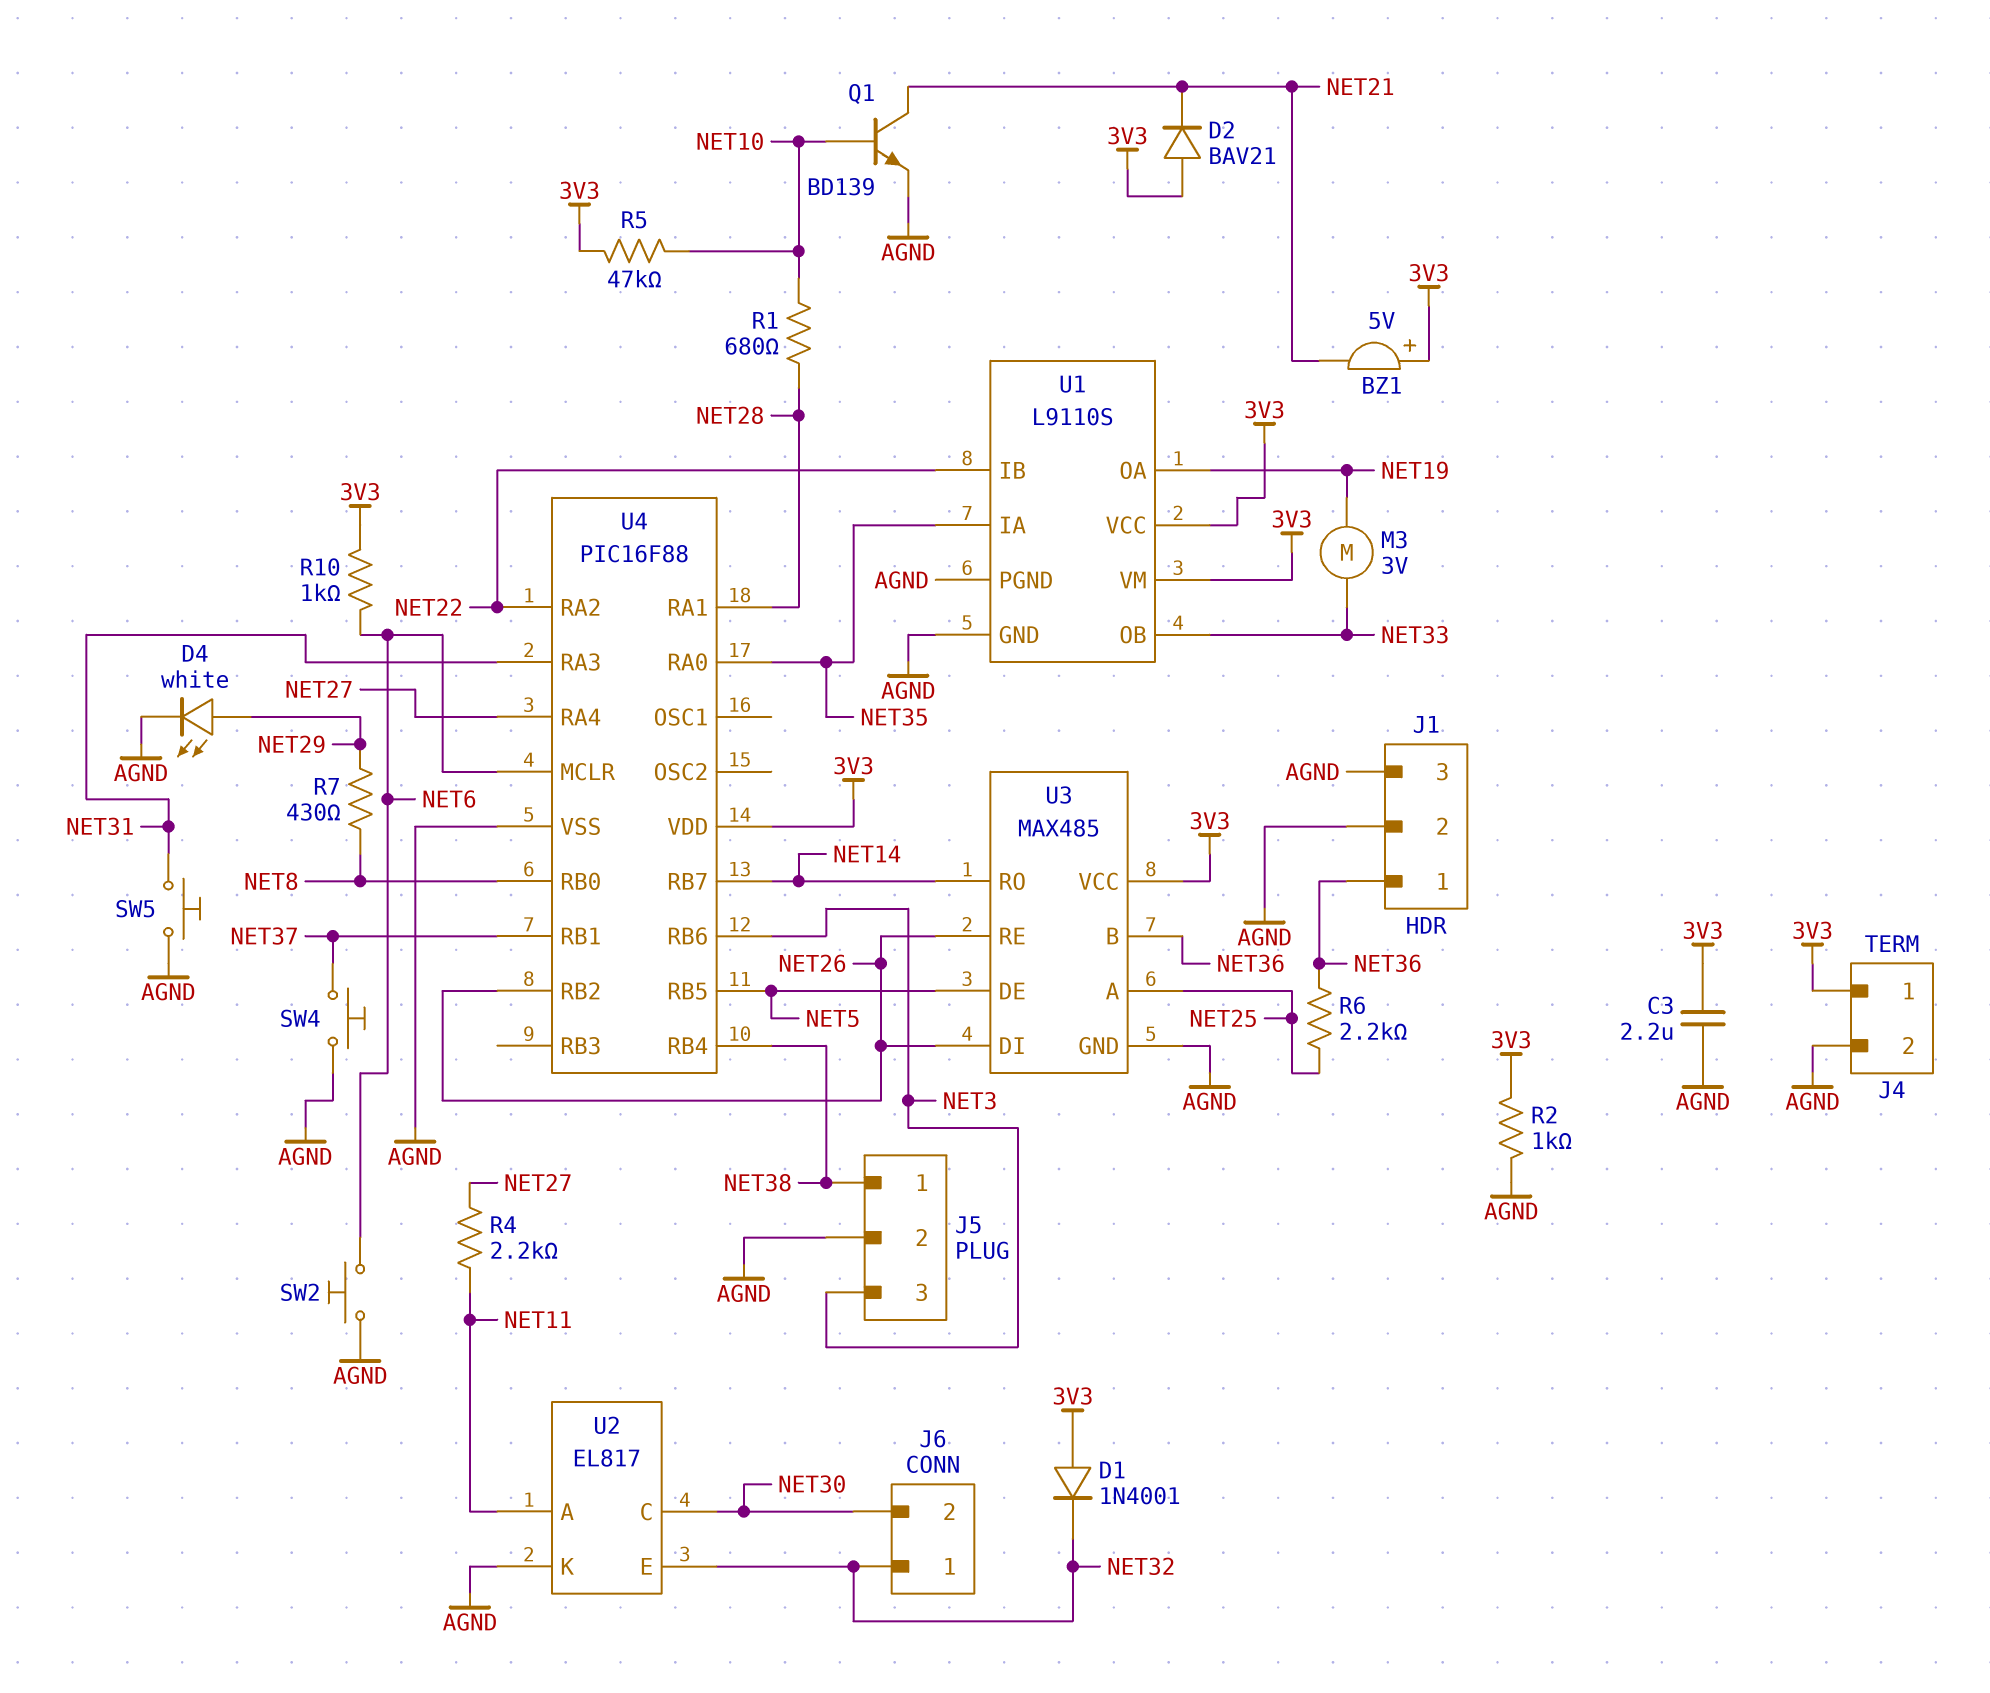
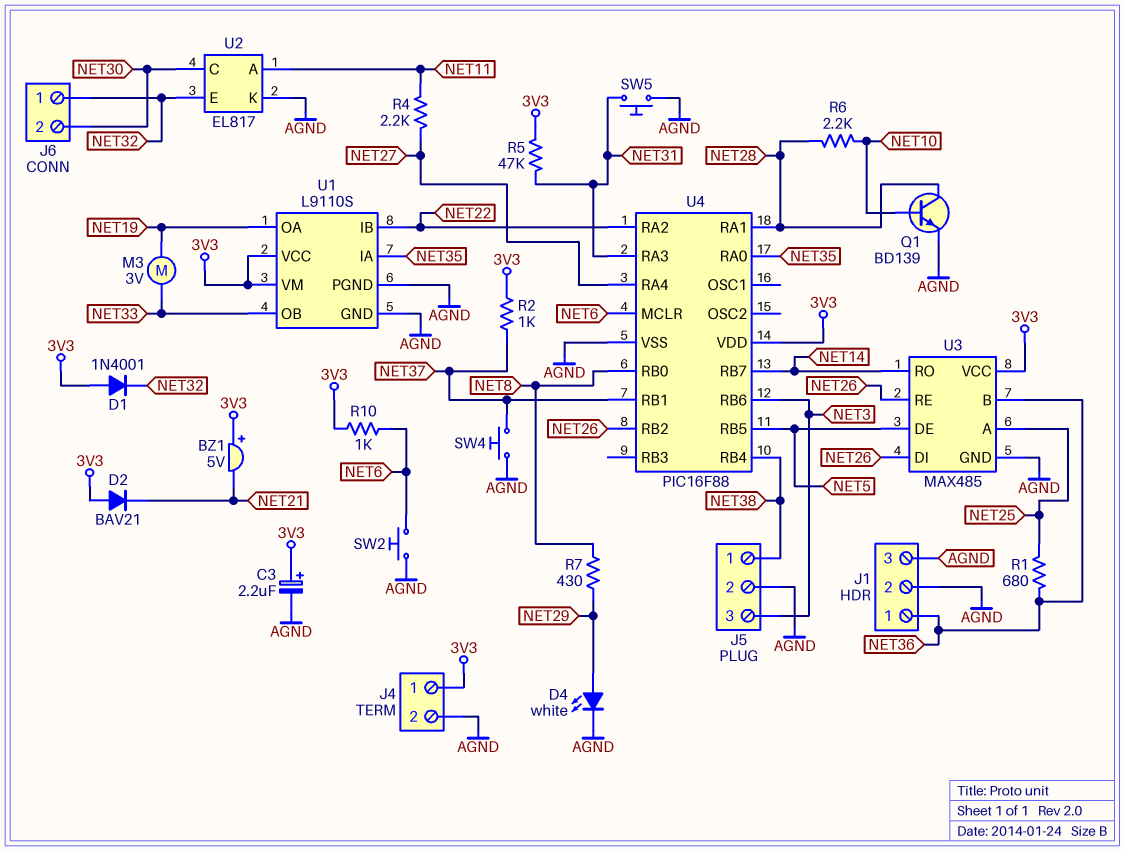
C3: 2.2uF (3V3, AGND) -> 2.2uF (plus 3V3, minus AGND)
Q1: NPN BD139 (B NET10, C NET21, E AGND) -> NPN BD139 (B NET10, C NET28, E AGND)
R1: 680 (NET10, NET28) -> 680 (NET25, NET36)
R2: 1k (3V3, AGND) -> 1k (3V3, NET37)
R5: 47k (3V3, NET10) -> 47k (3V3, NET31)
R6: 2.2k (NET25, NET36) -> 2.2k (NET10, NET28)

